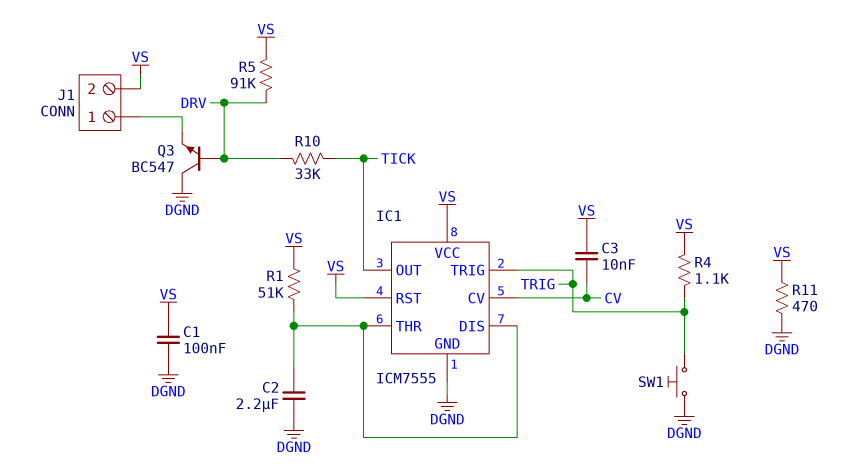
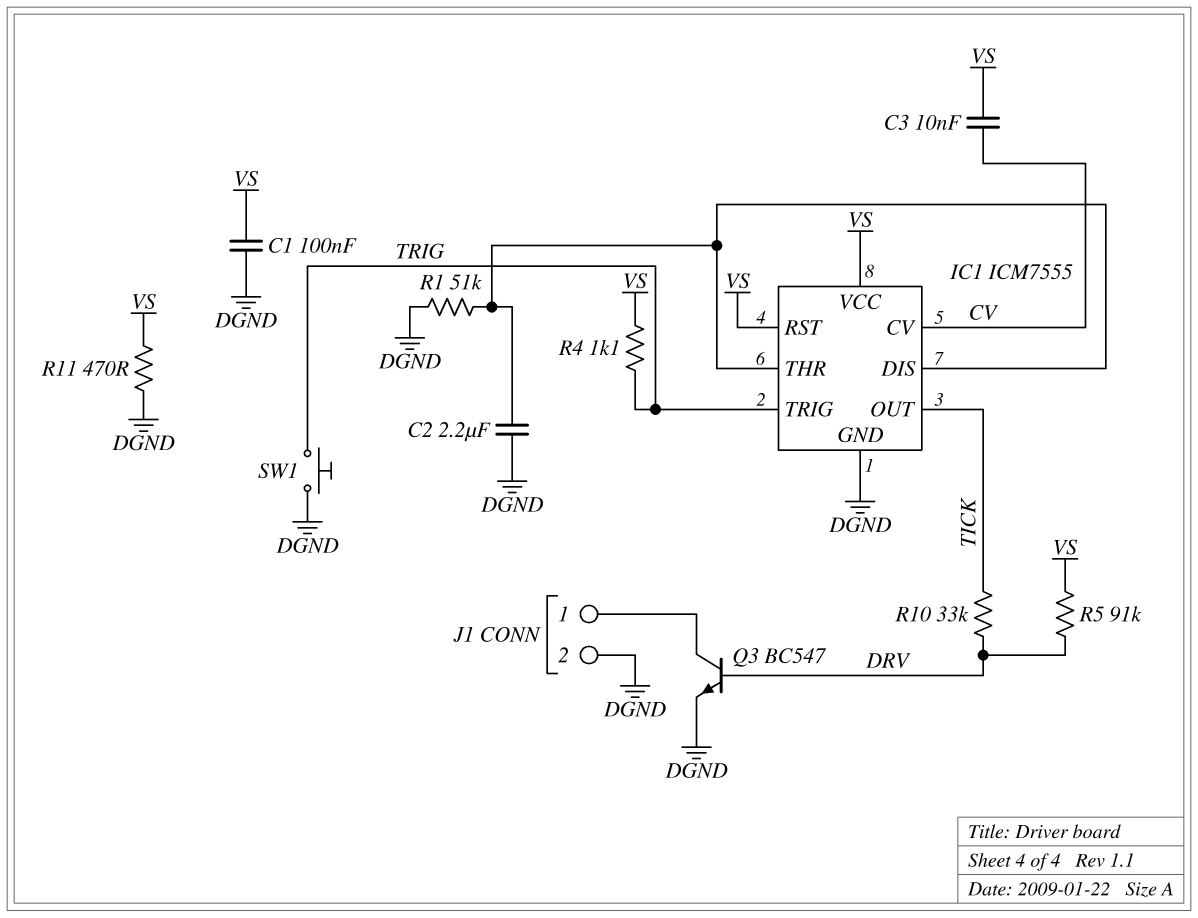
J1 pin 2: VS -> DGND
Q3: NPN BC547 (B DRV, C DGND, E J1/1) -> NPN BC547 (B DRV, C J1/1, E DGND)
R1: 51k (IC1/DIS, VS) -> 51k (DGND, IC1/DIS)

